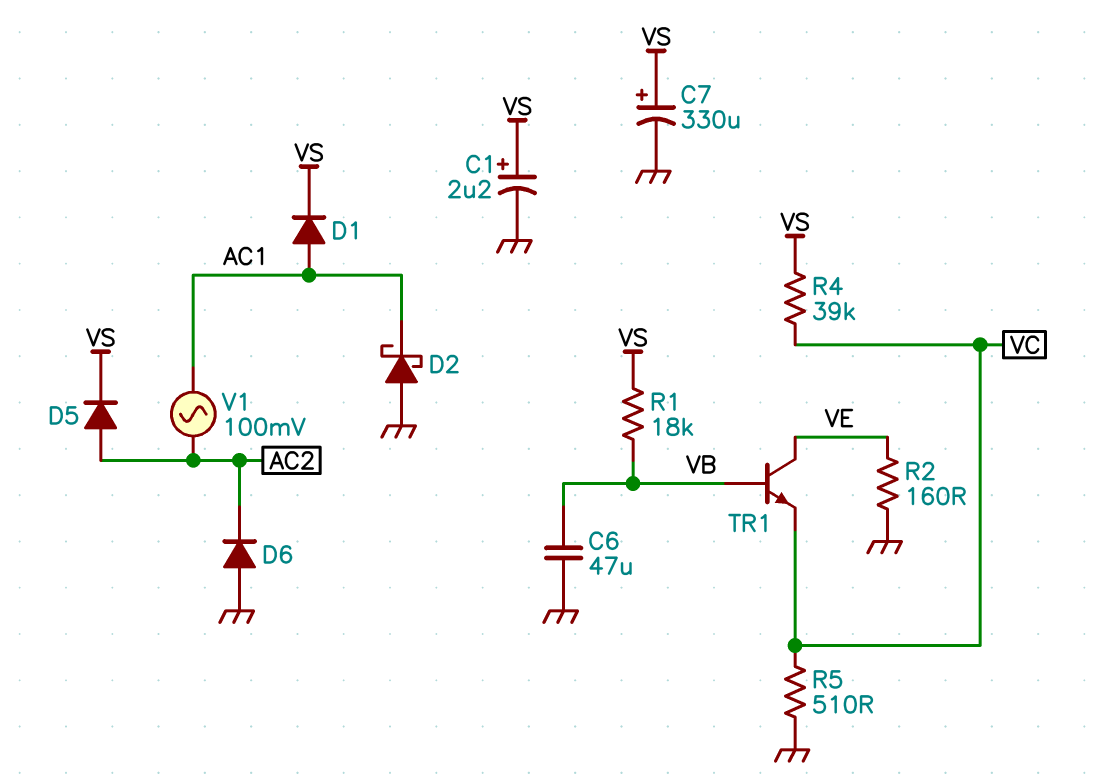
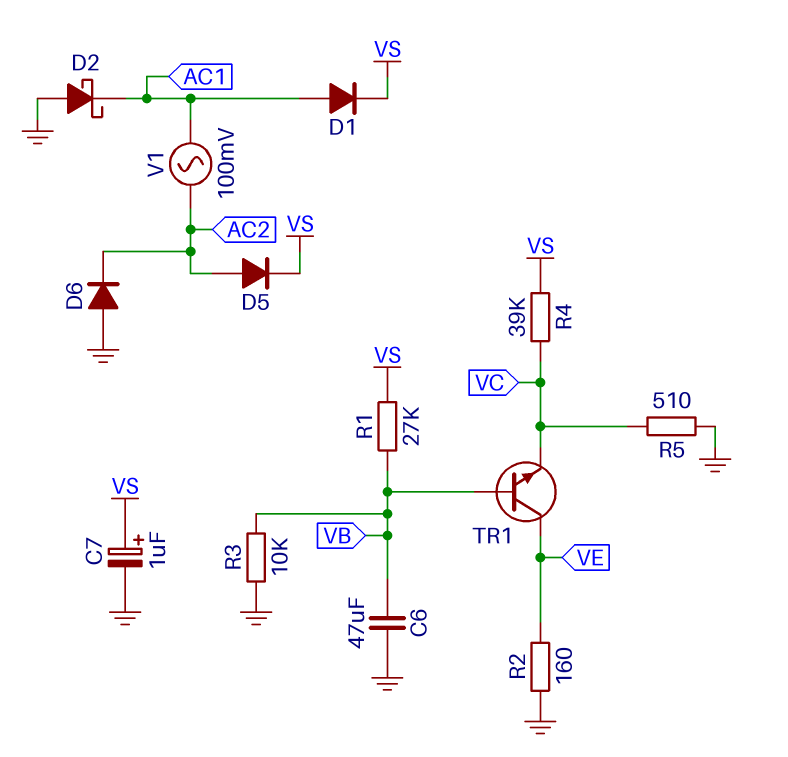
C1: 2.2uF (plus VS, minus GND) -> none
C7: 330uF (plus VS, minus GND) -> 1uF (plus VS, minus GND)
R1: 18k (VB, VS) -> 27k (VB, VS)
R3: none -> 10k (GND, VB)

